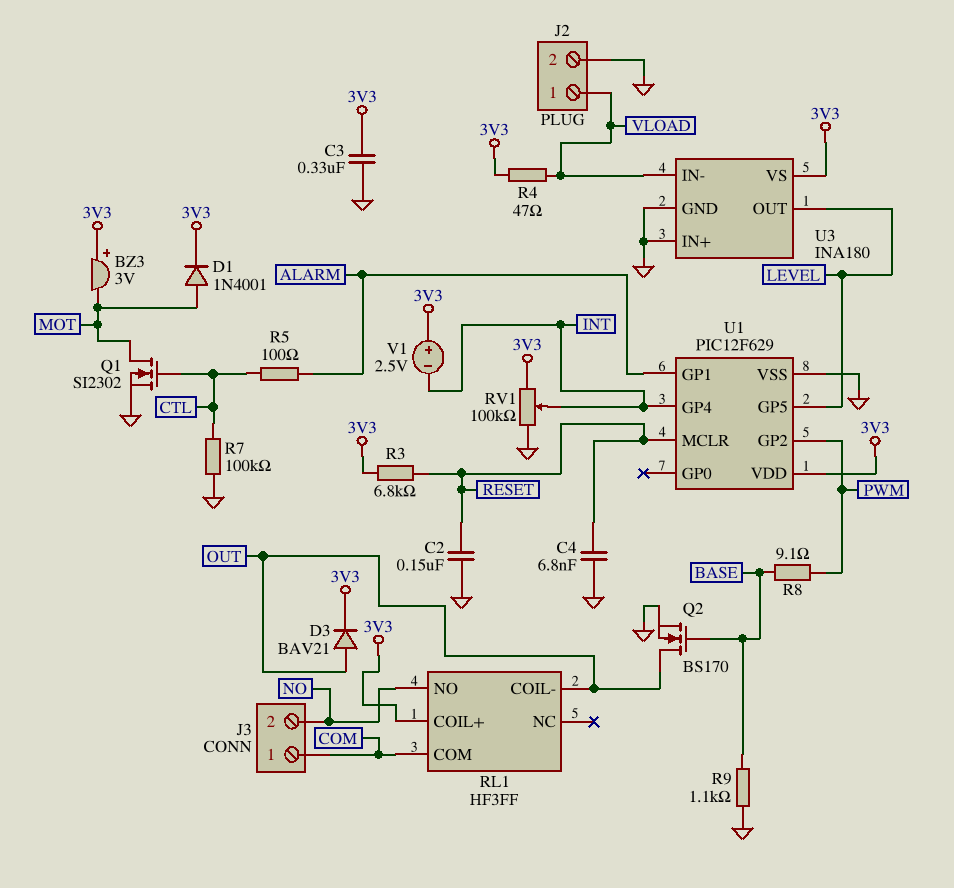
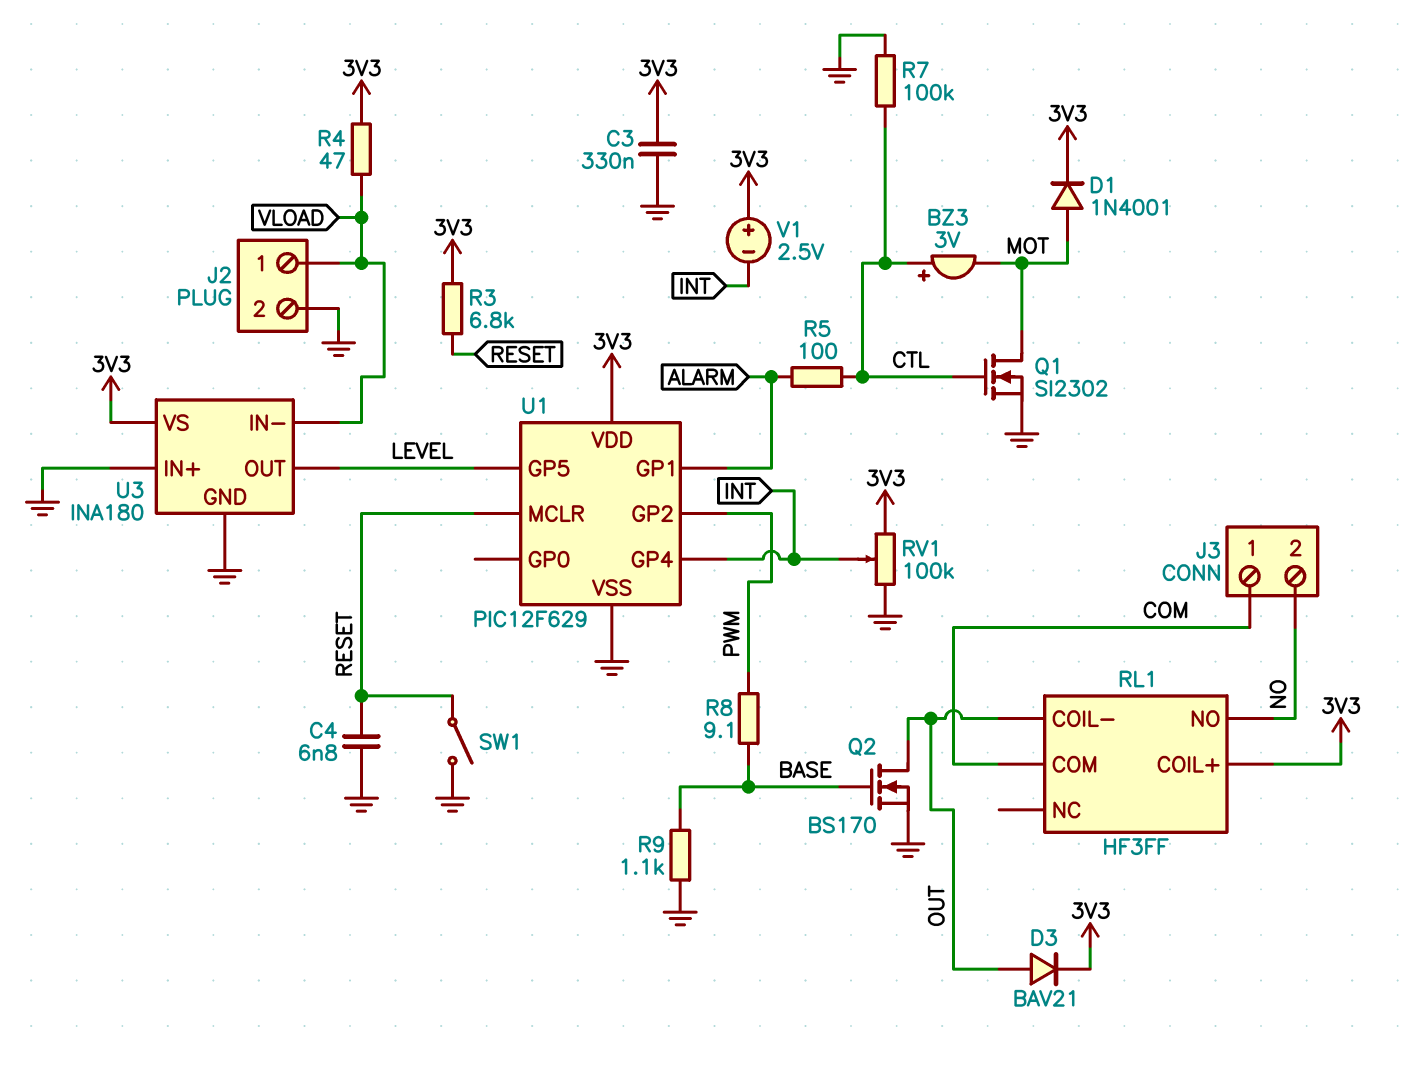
BZ3: buzzer 3V (plus 3V3, minus MOT) -> buzzer 3V (plus CTL, minus MOT)
C2: 150nF (GND, RESET) -> none
SW1: none -> switch (GND, RESET)

